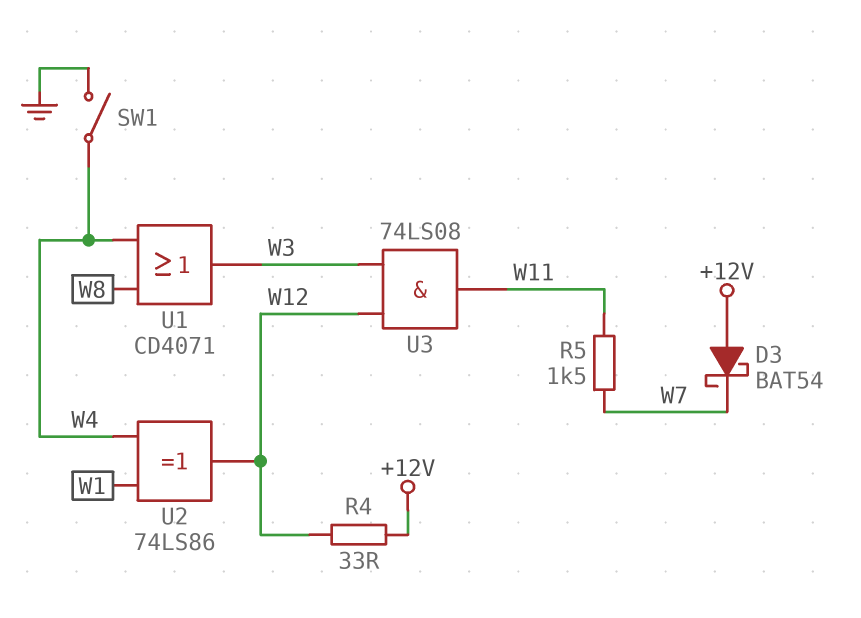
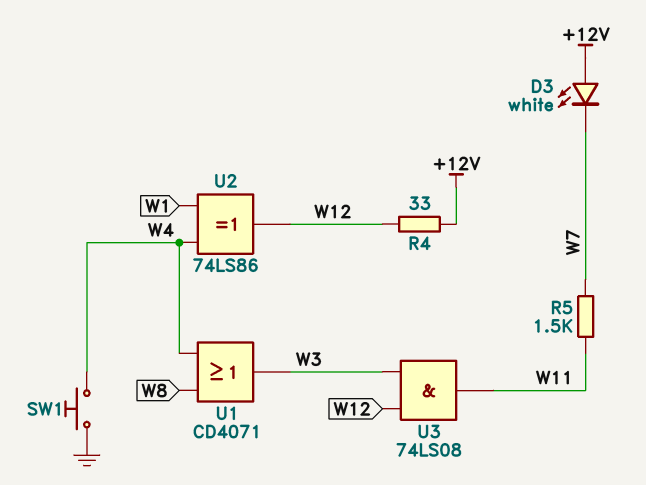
D3: schottky BAT54 (A +12V, K W7) -> LED white (A +12V, K W7)
SW1: switch (GND, W4) -> button (GND, W4)

